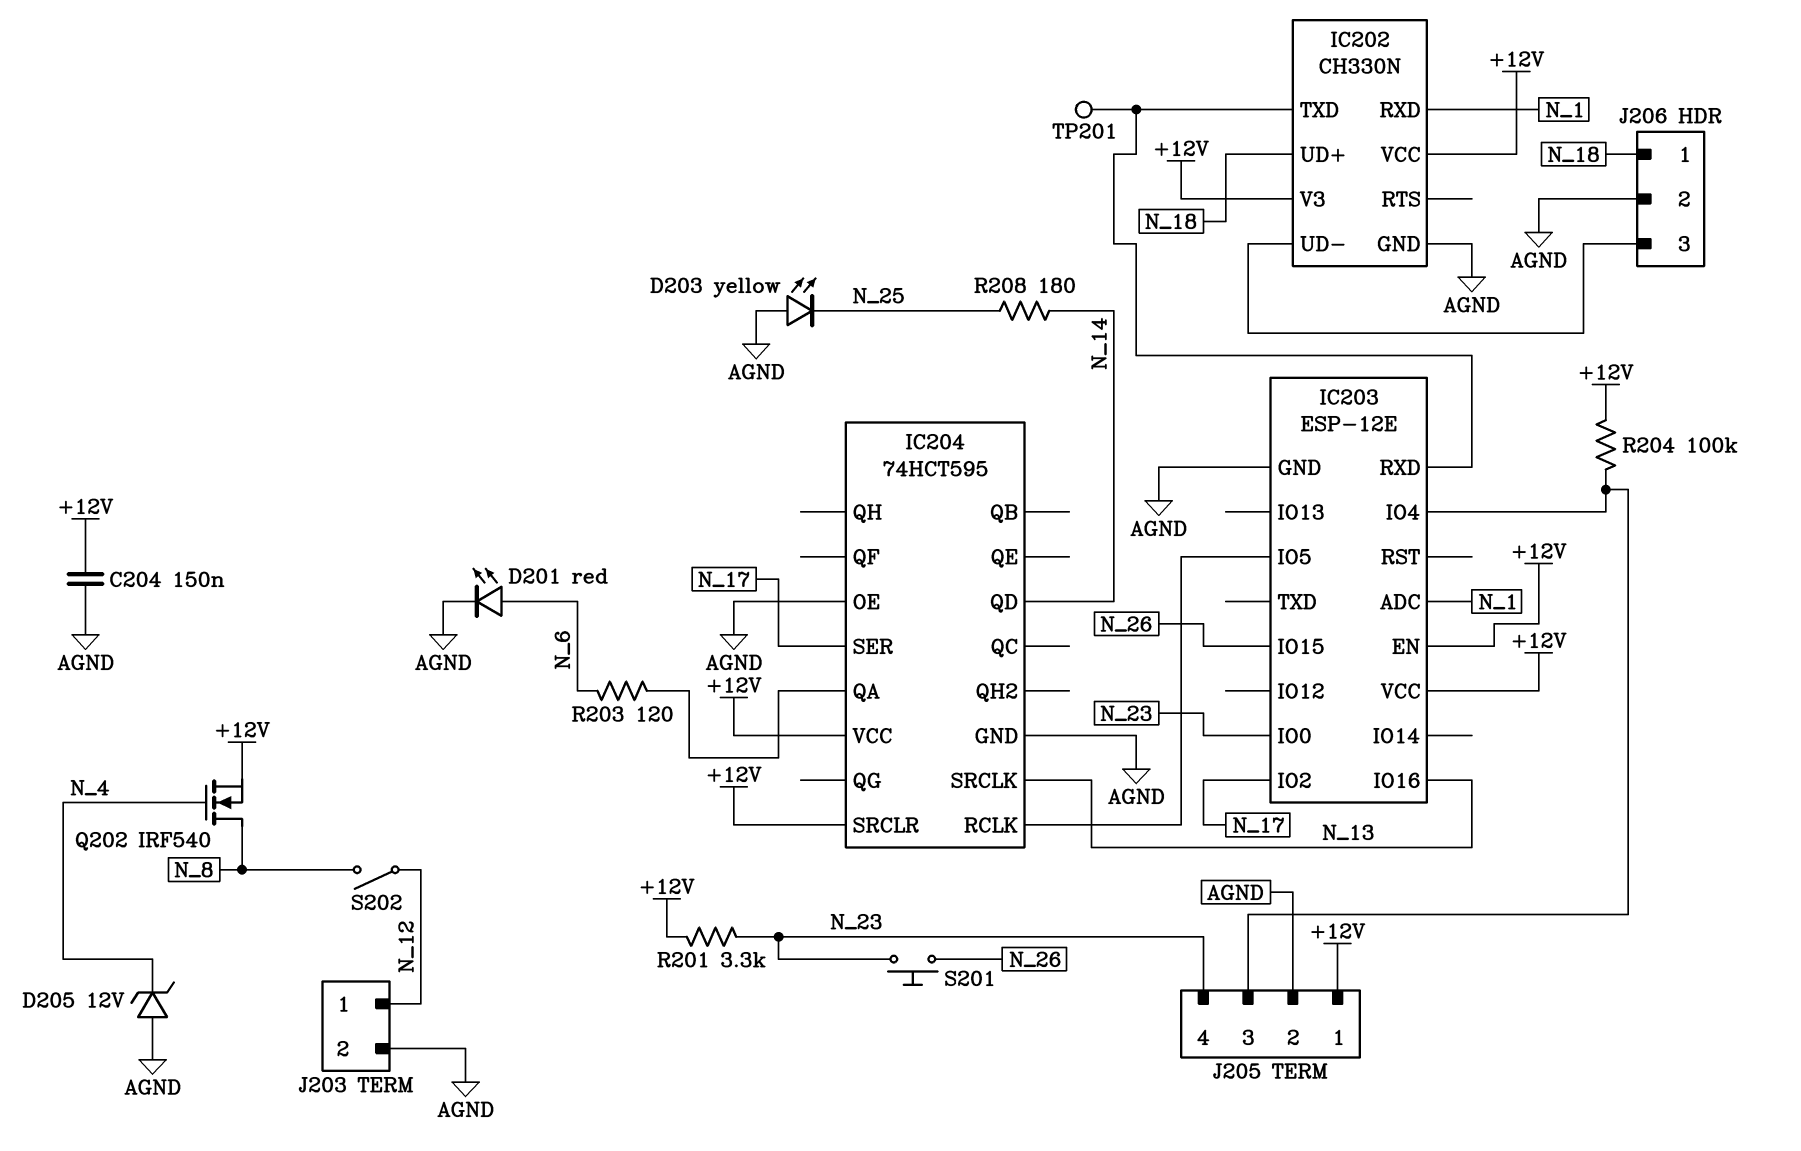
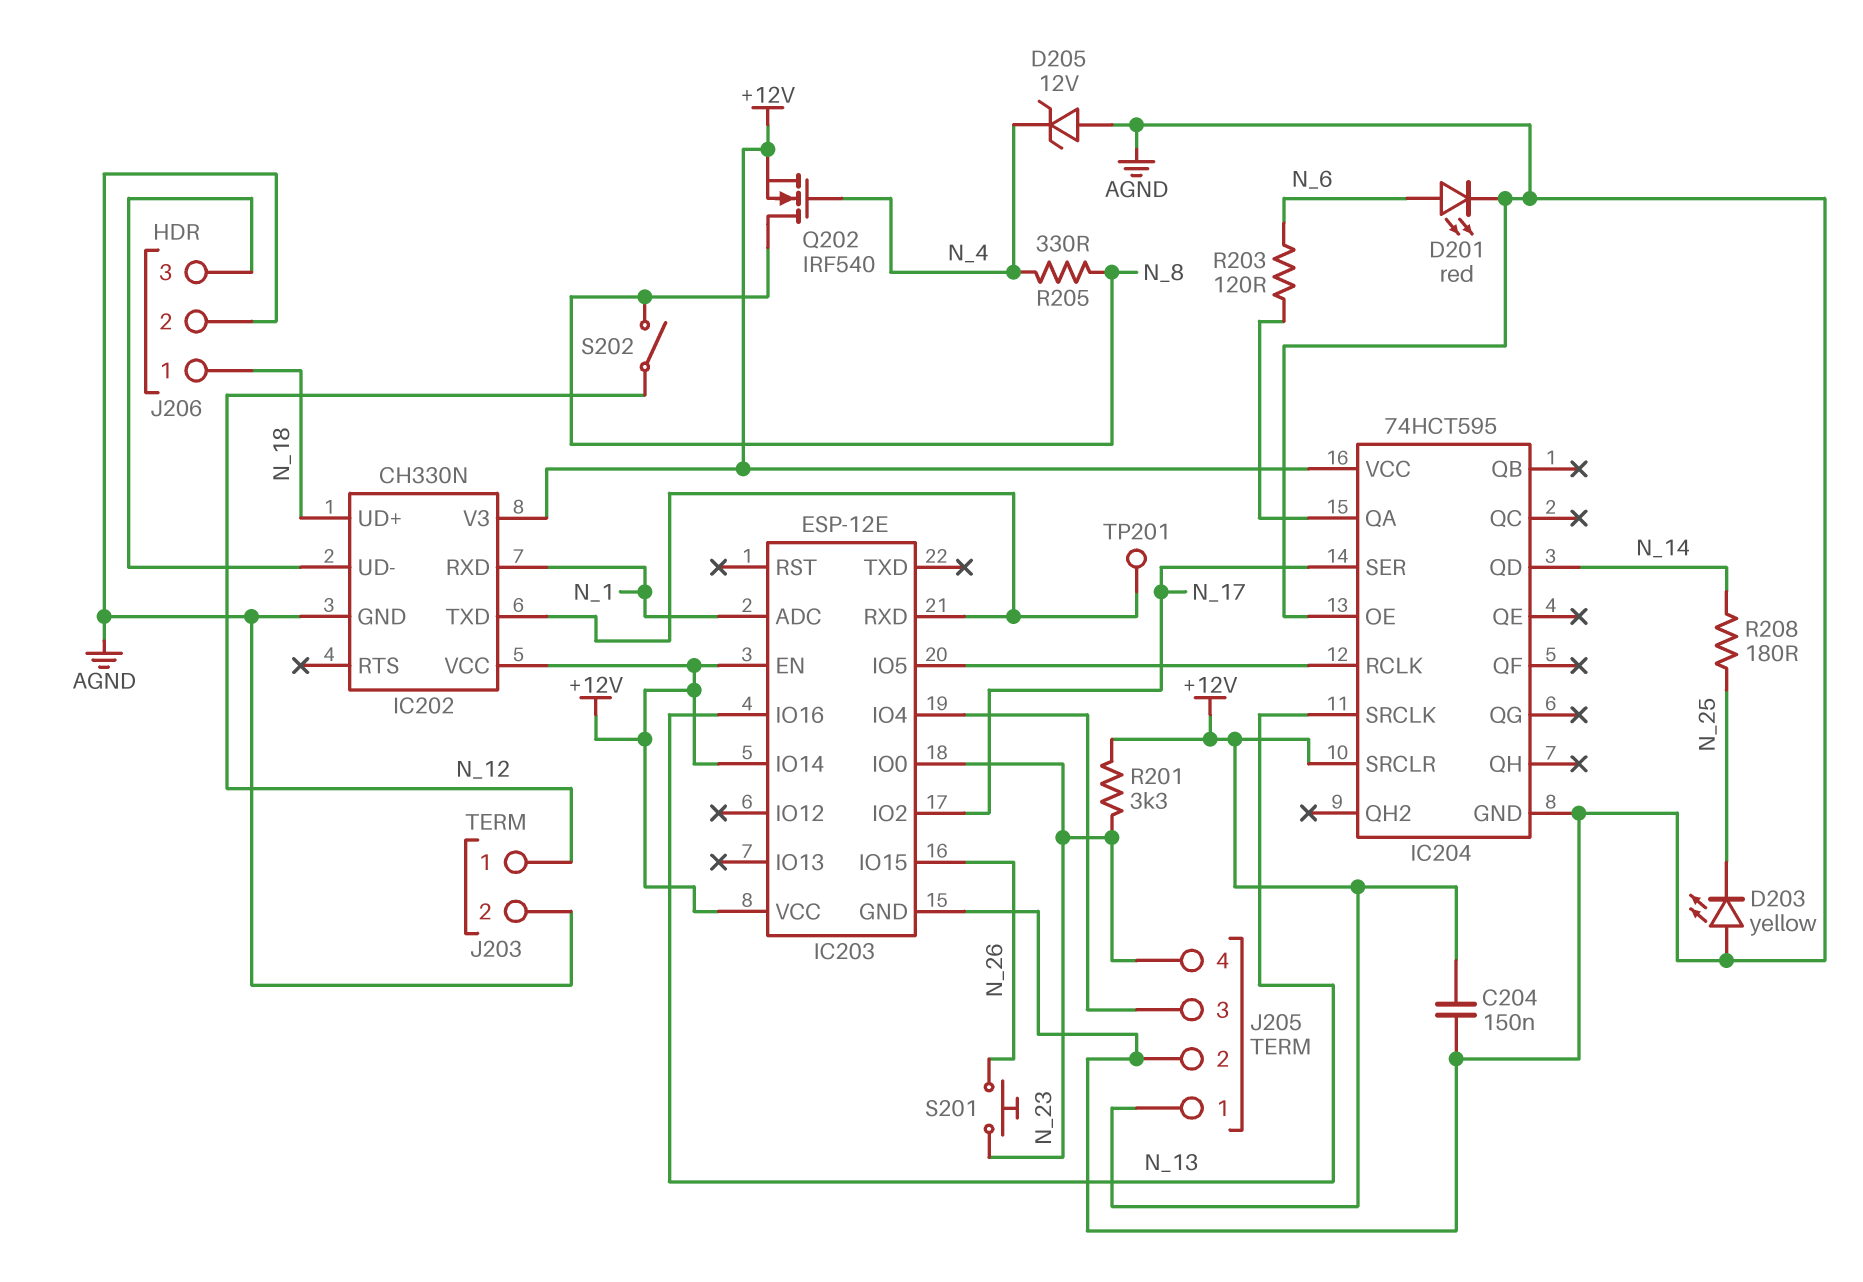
IC203 pin IO14: none -> +12V
R204: 100k (+12V, IC203/IO4) -> none
R205: none -> 330 (N_4, N_8)

